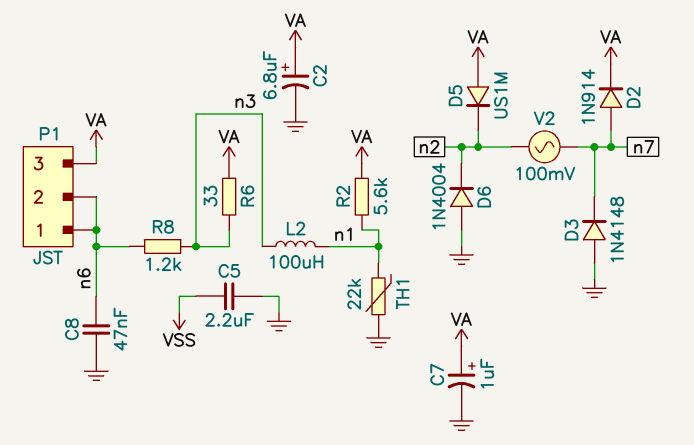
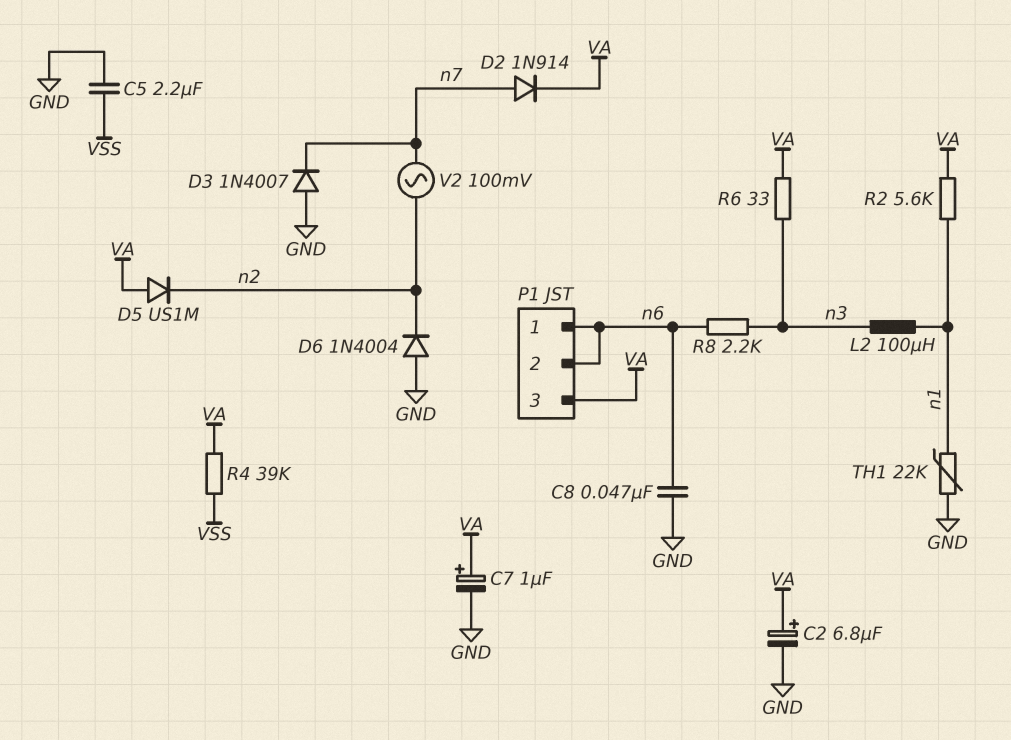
D3: diode 1N4148 (A GND, K n7) -> diode 1N4007 (A GND, K n7)
R4: none -> 39k (VA, VSS)
R8: 1.2k (n3, n6) -> 2.2k (n3, n6)

